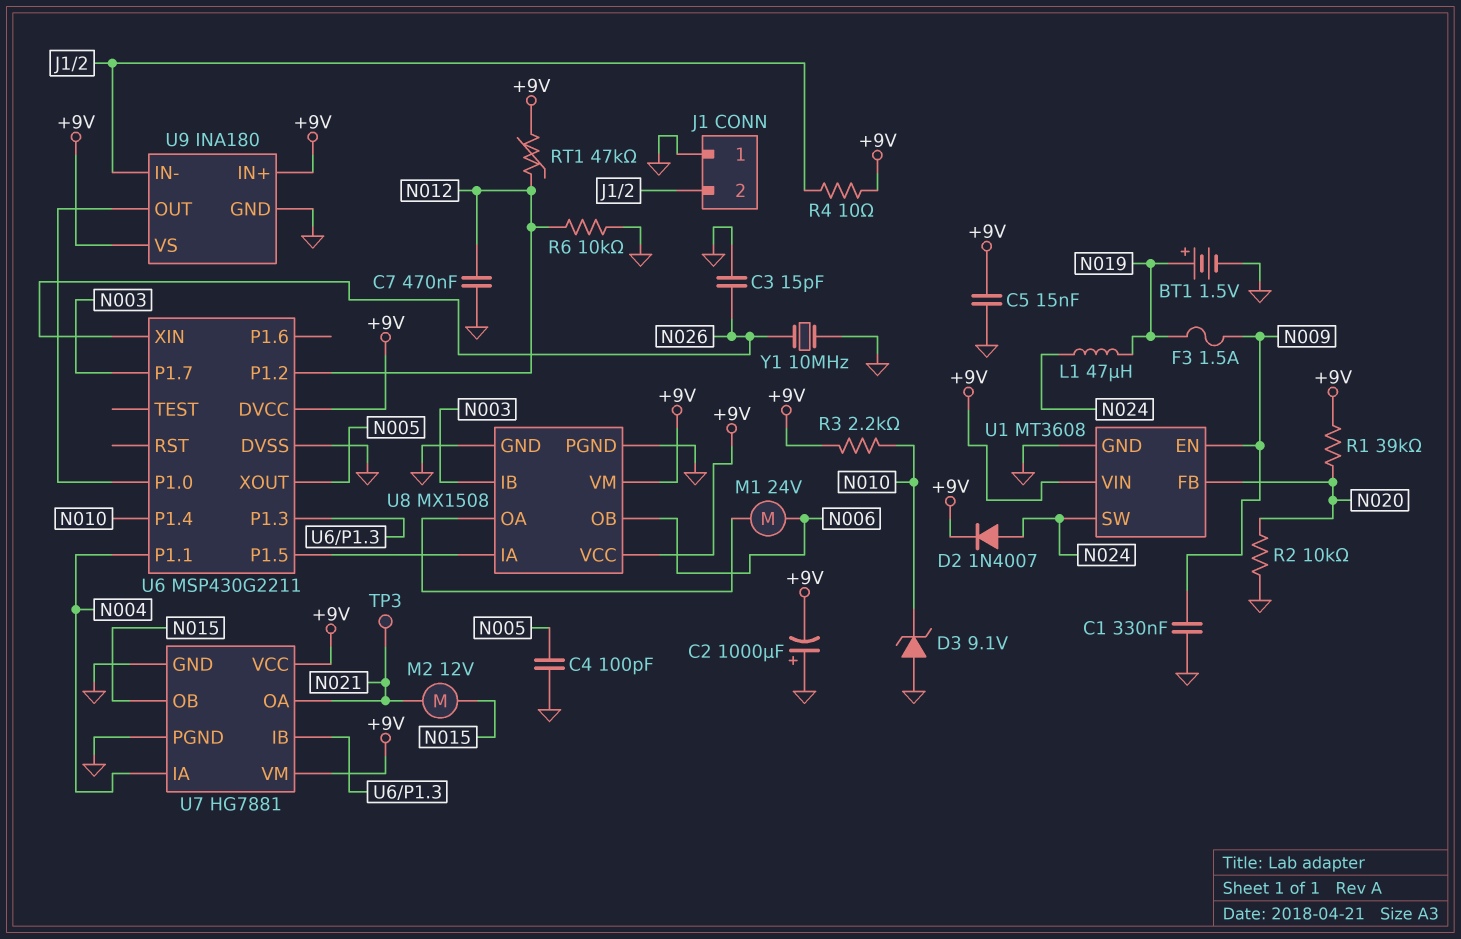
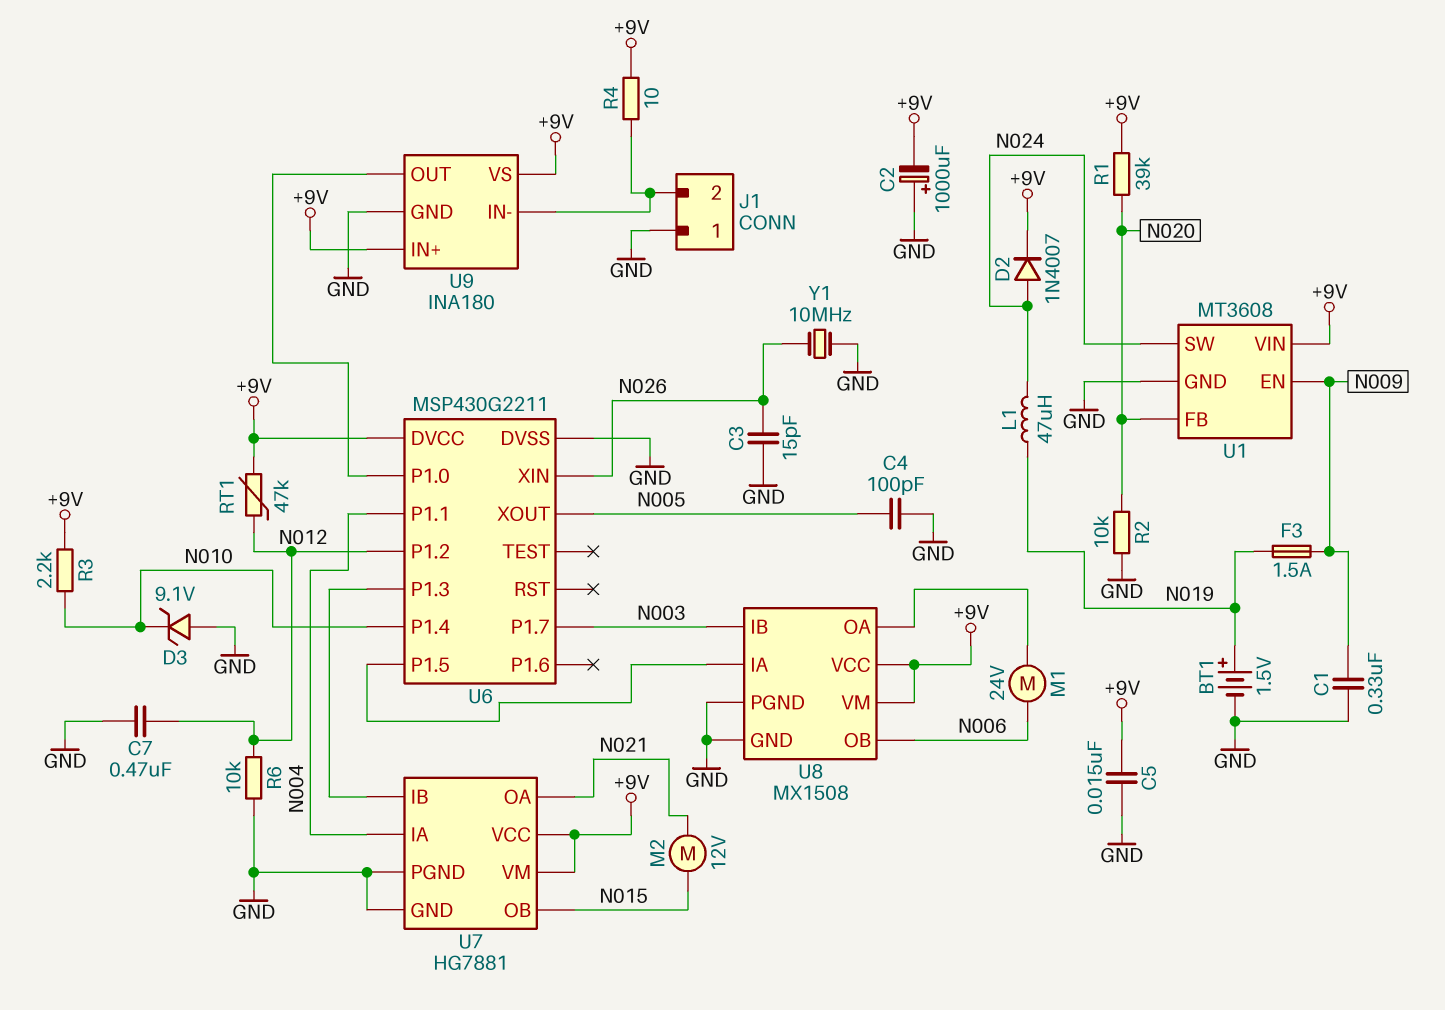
TP3: test point (N021) -> none

